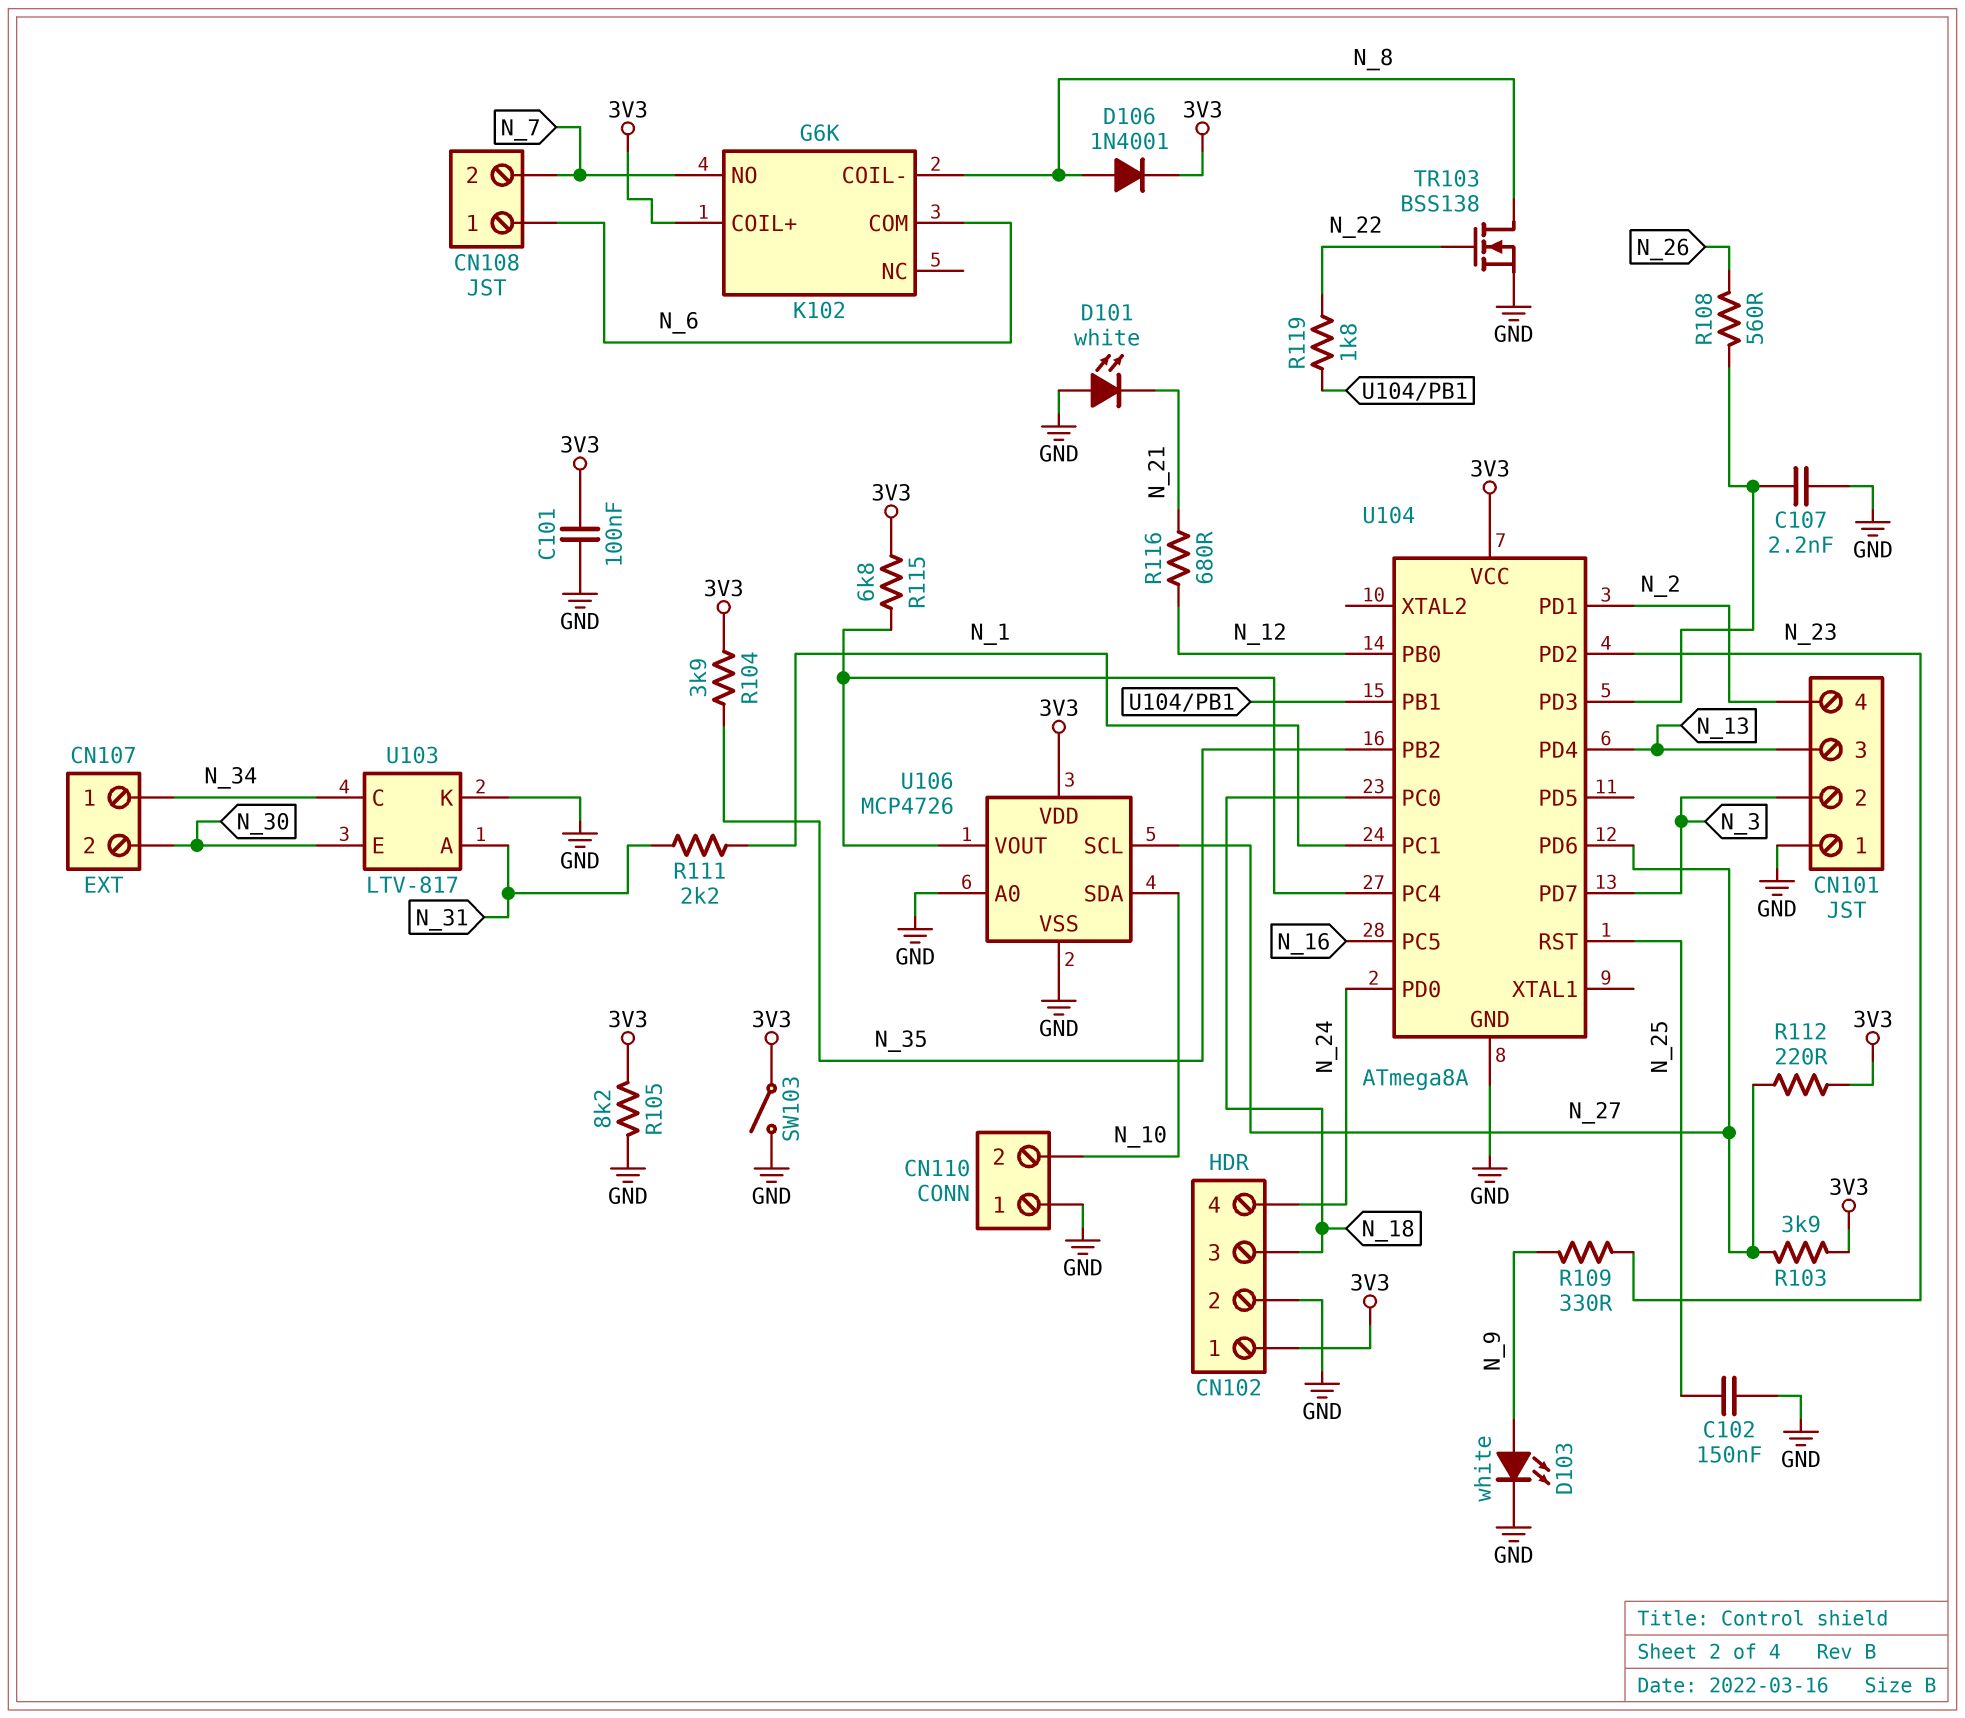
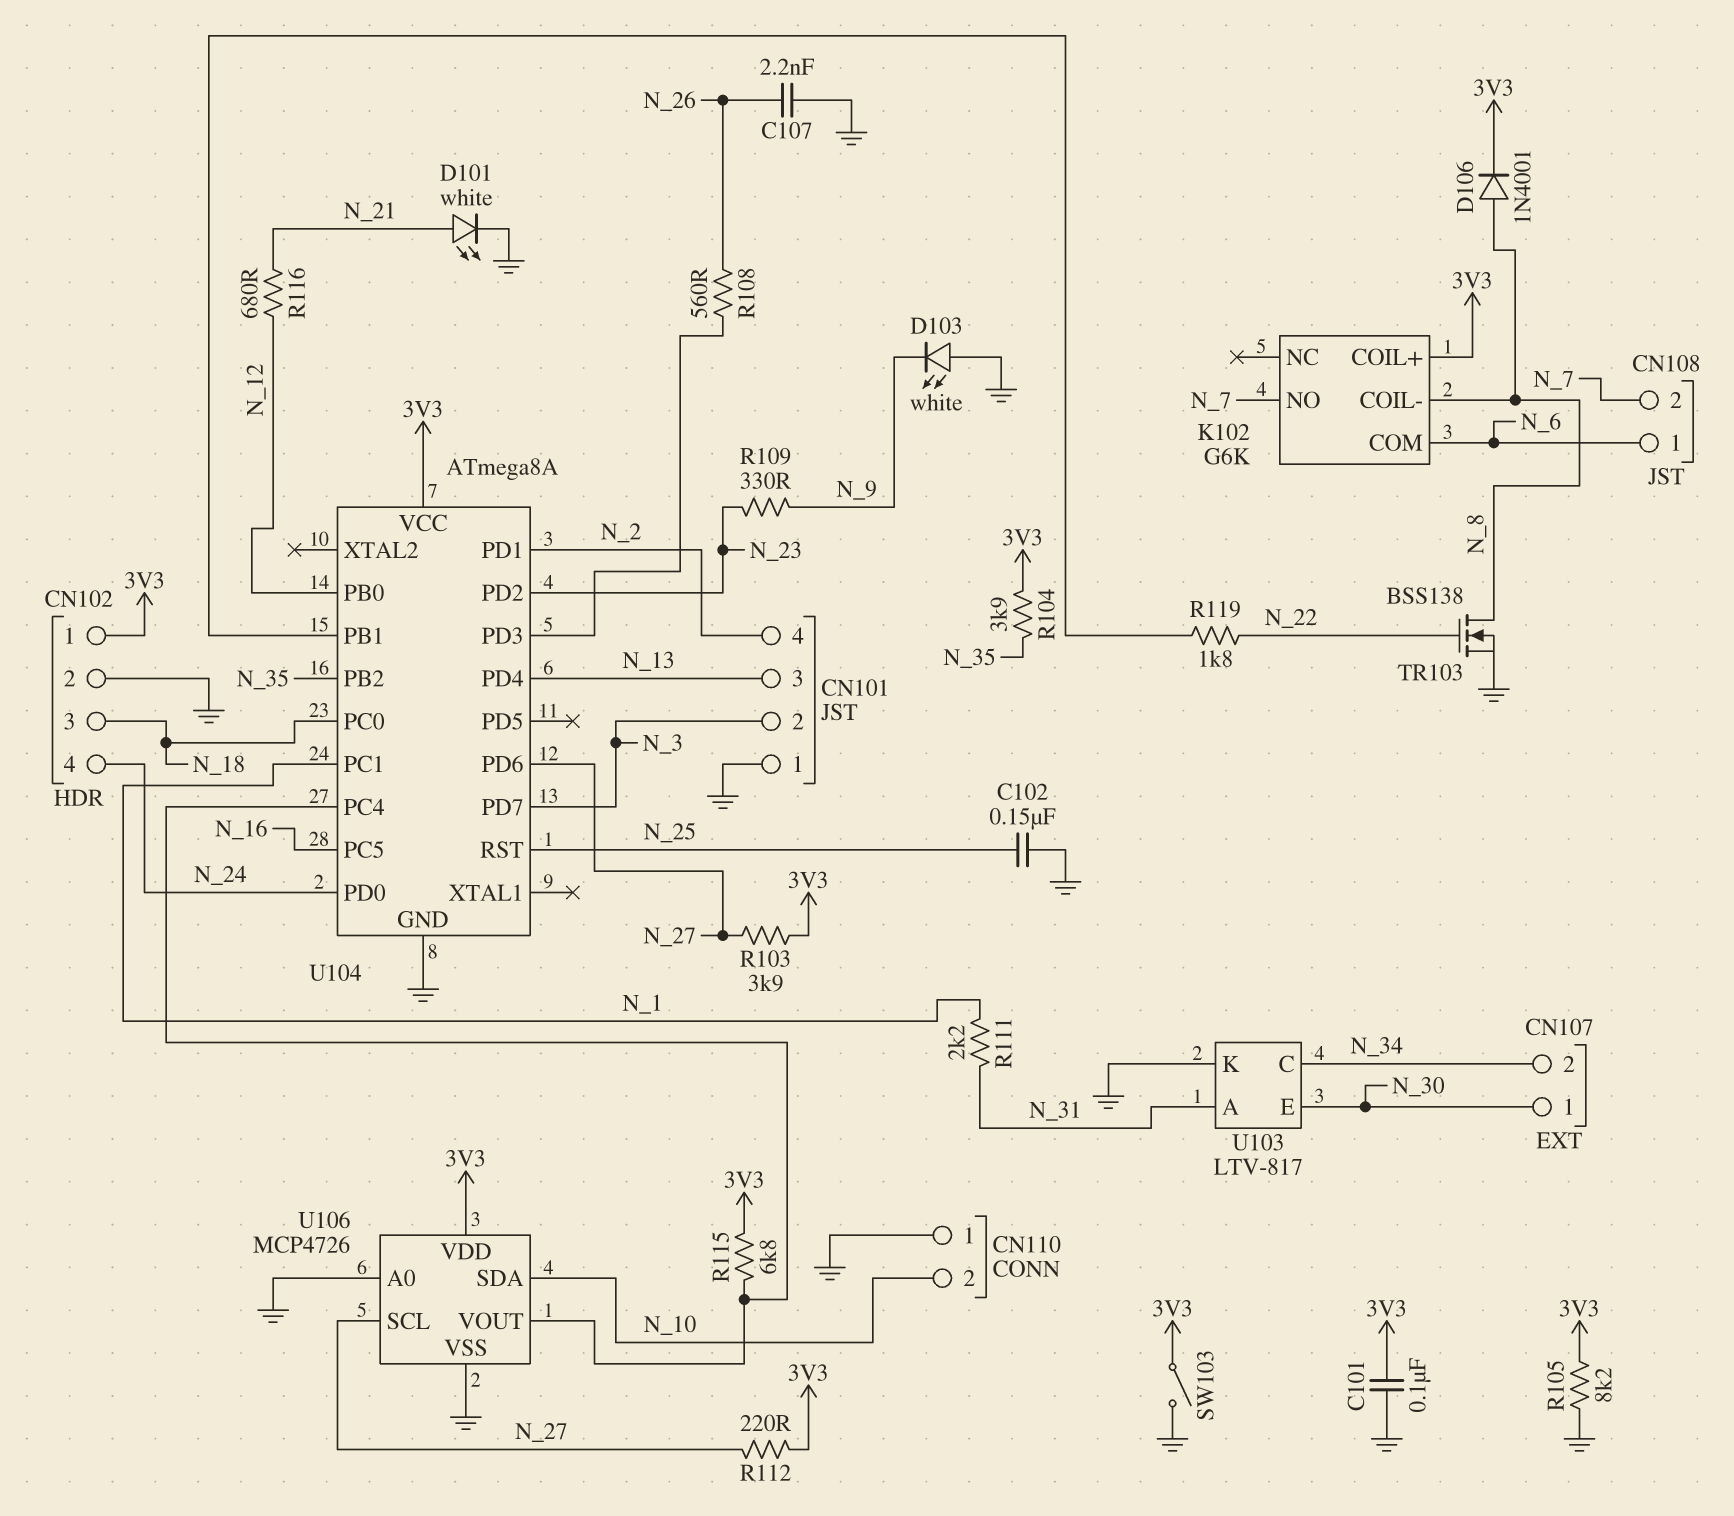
C107: 2.2nF (GND, U104/PD3) -> 2.2nF (GND, N_26)
CN107 pin 1: N_34 -> N_30
CN107 pin 2: N_30 -> N_34
D101: LED white (A GND, K N_21) -> LED white (A N_21, K GND)
D103: LED white (A N_9, K GND) -> LED white (A GND, K N_9)

